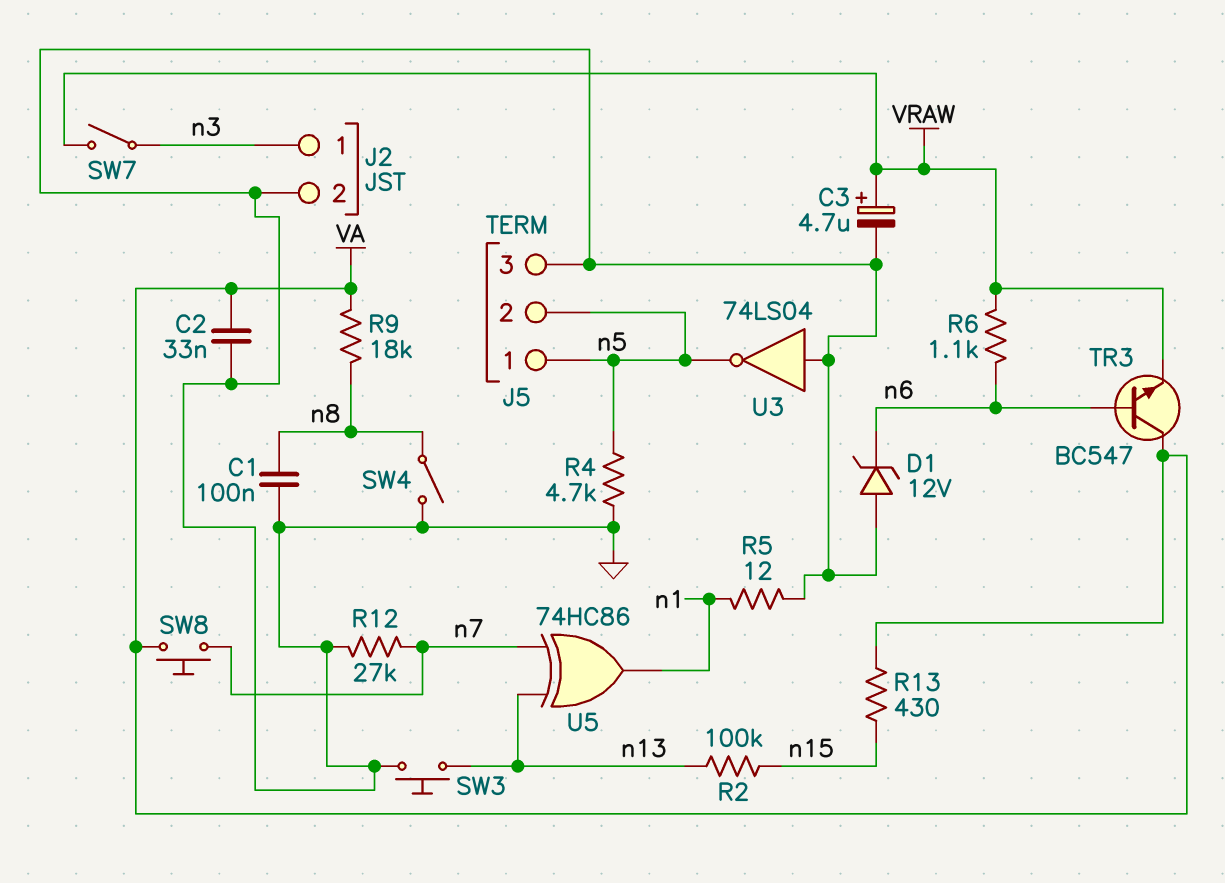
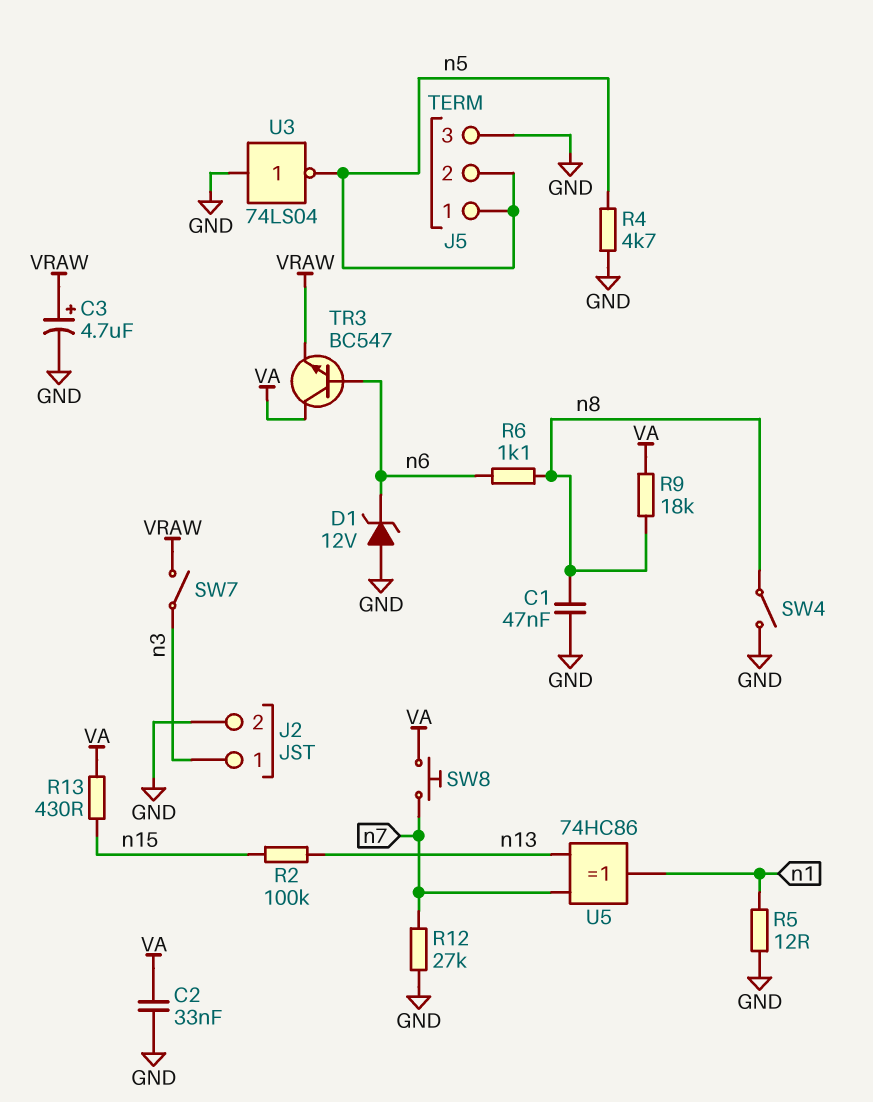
C1: 100nF (GND, n8) -> 47nF (GND, n8)
R6: 1.1k (VRAW, n6) -> 1.1k (n6, n8)
SW3: button (GND, n13) -> none

